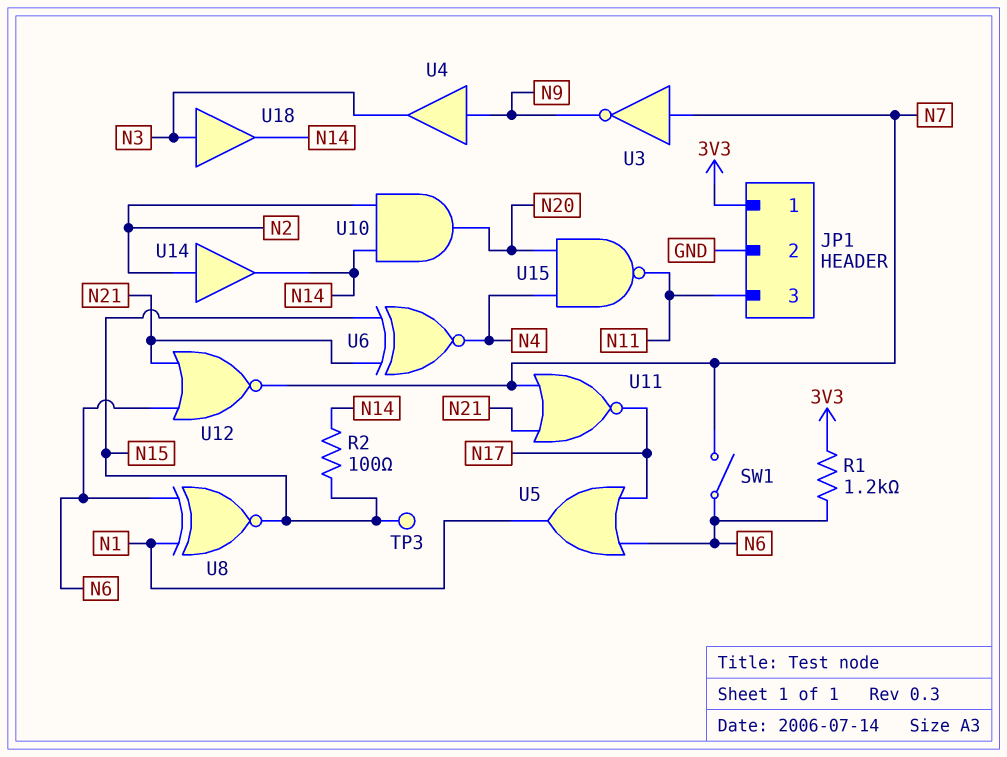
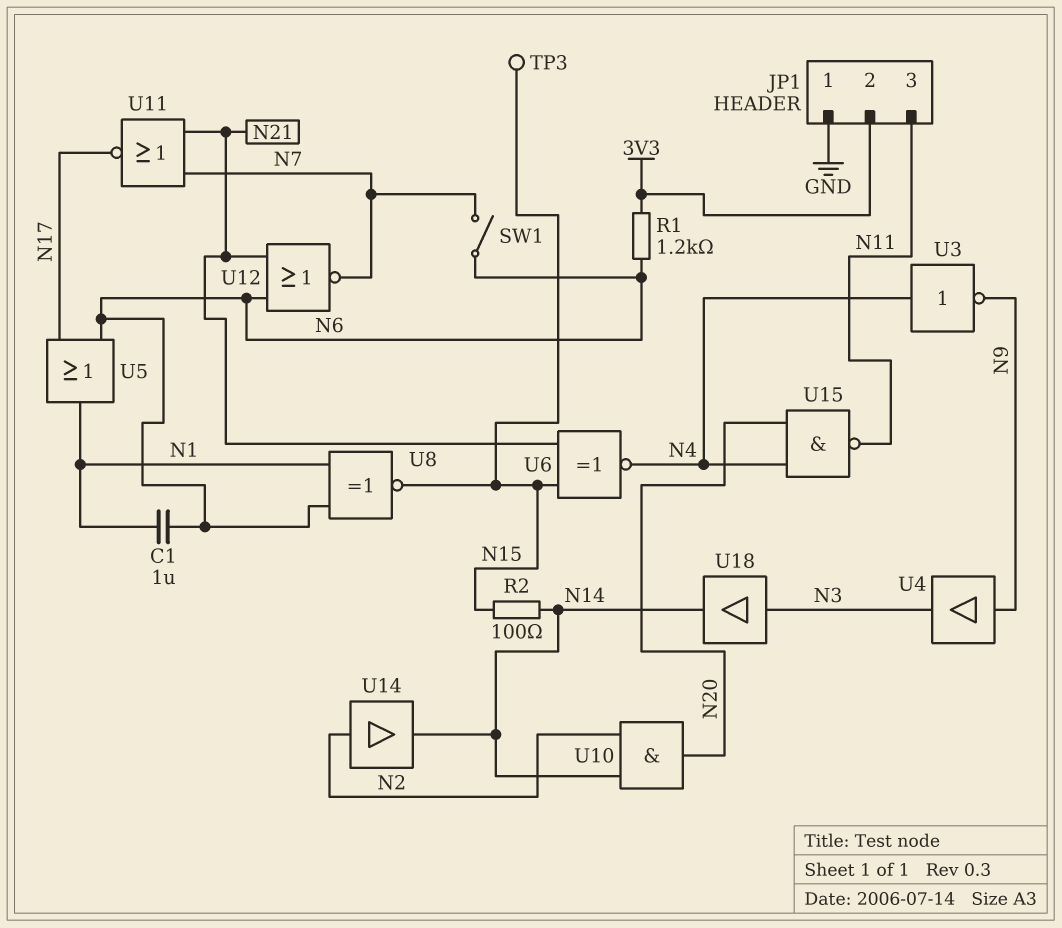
C1: none -> 1uF (N1, N6)
JP1 pin 1: 3V3 -> GND
JP1 pin 2: GND -> 3V3
U3: NOT (in N7, out N9) -> NOT (in N4, out N9)

